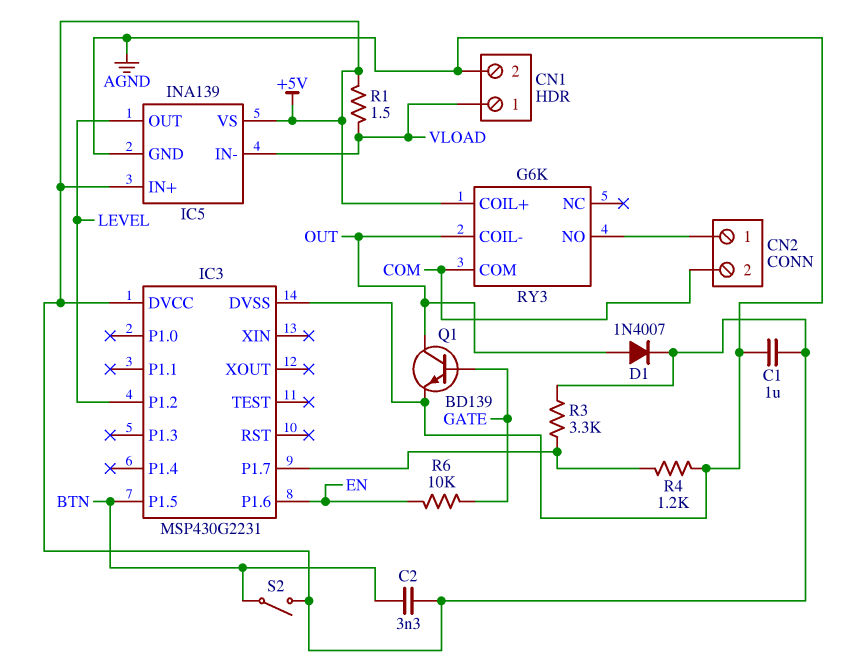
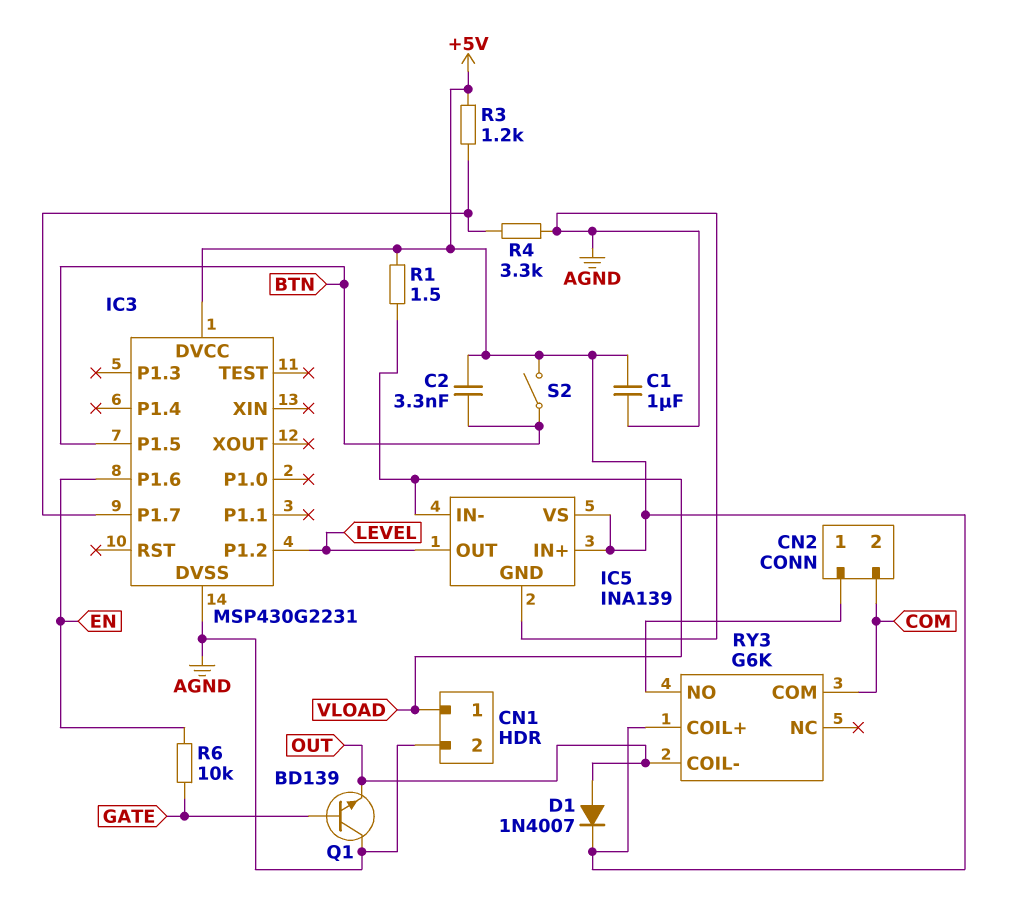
Q1: NPN BD139 (B GATE, C OUT, E AGND) -> NPN BD139 (B GATE, C AGND, E OUT)
R3: 3.3k (+5V, IC3/P1.7) -> 1.2k (+5V, IC3/P1.7)
R4: 1.2k (AGND, IC3/P1.7) -> 3.3k (AGND, IC3/P1.7)

